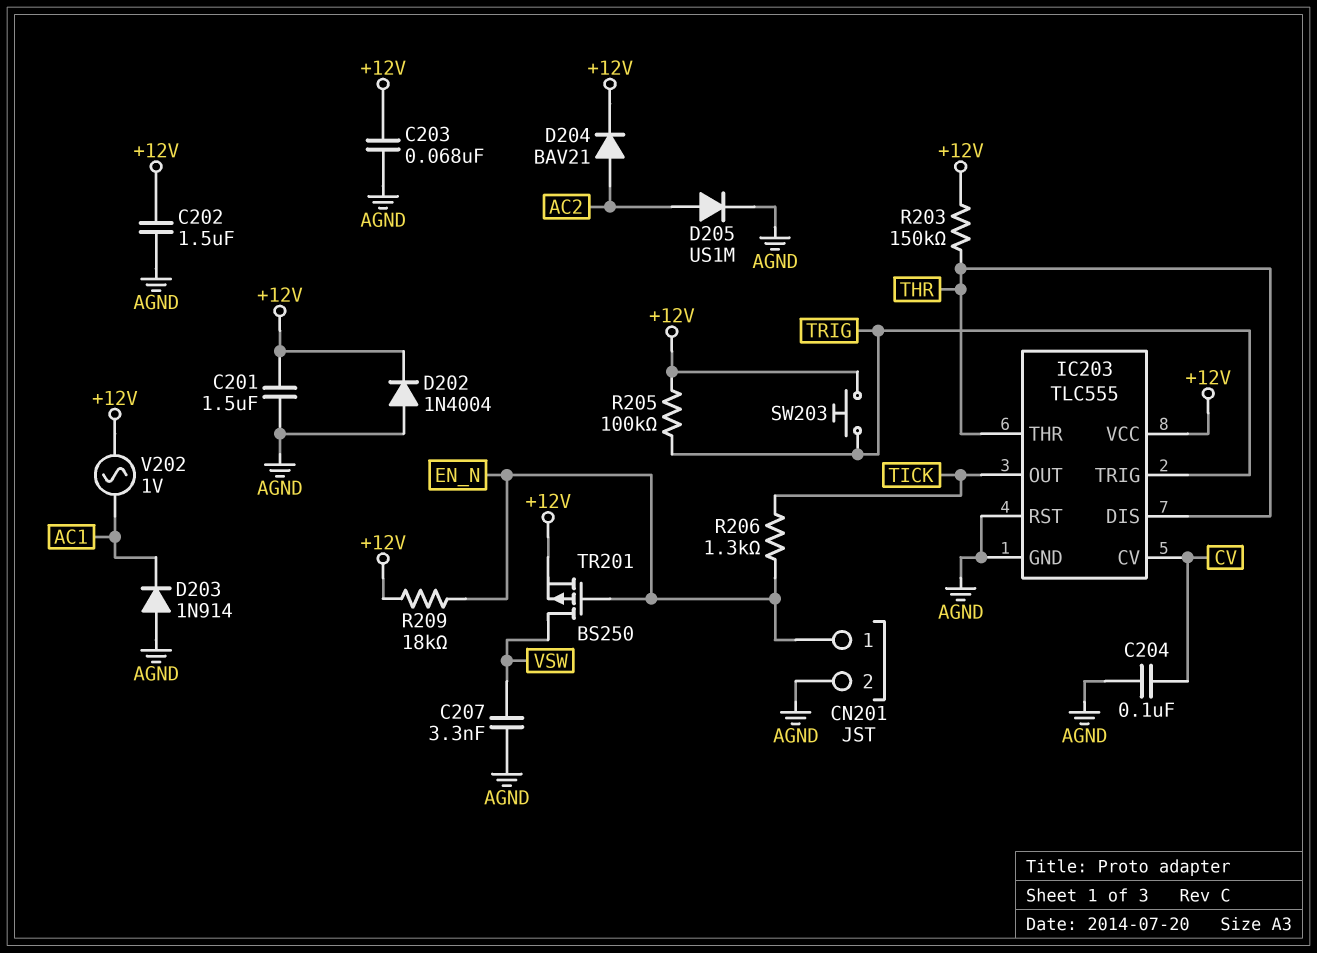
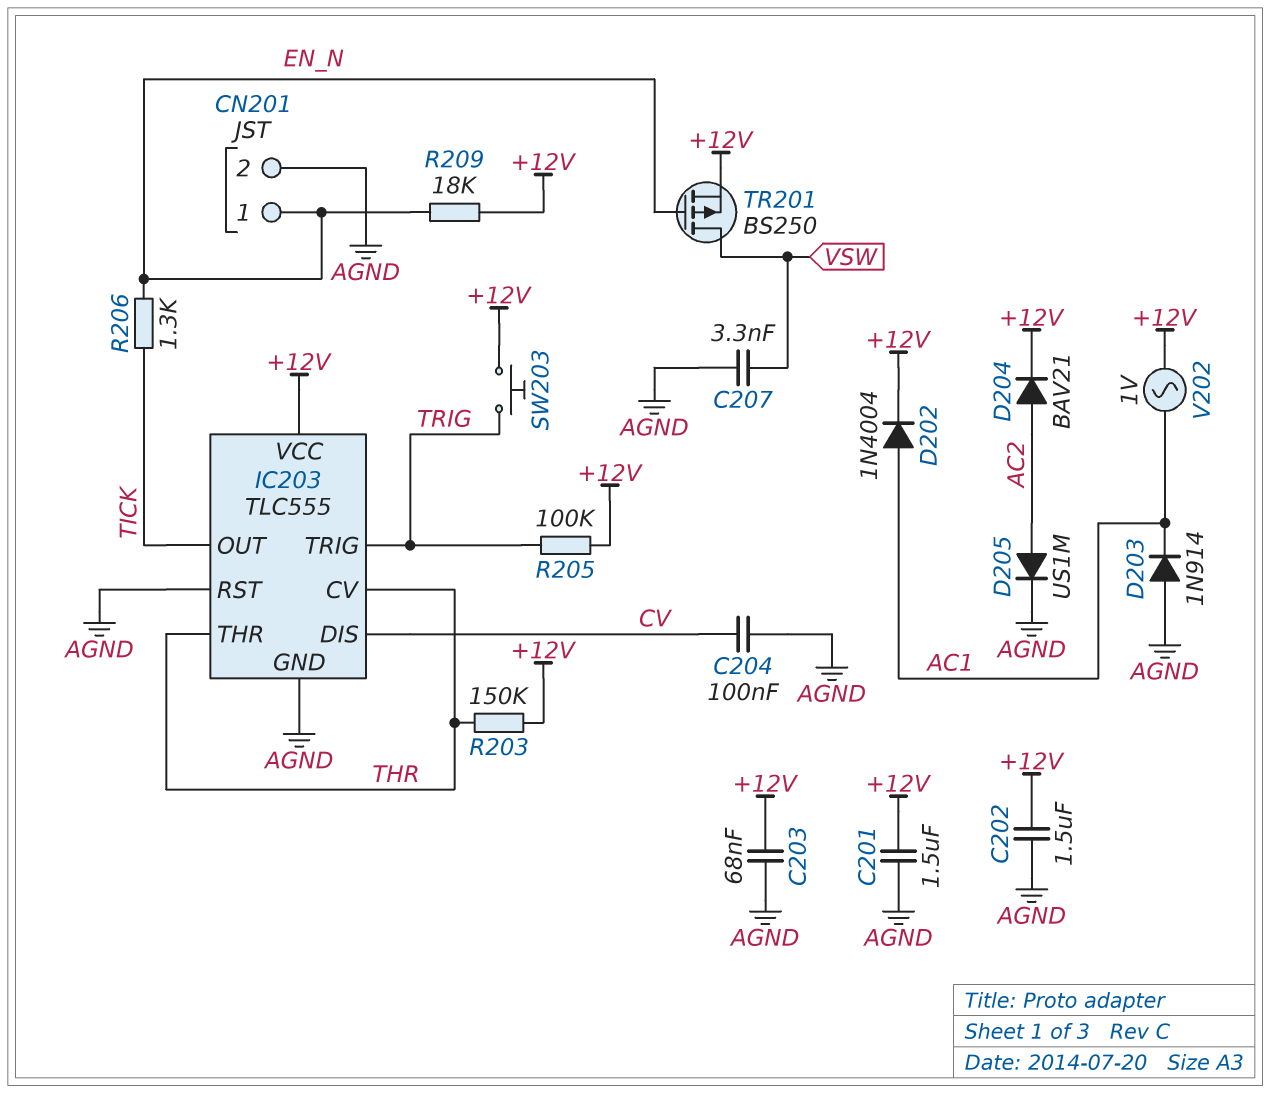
D202: diode 1N4004 (A AGND, K +12V) -> diode 1N4004 (A AC1, K +12V)
IC203 pin CV: CV -> THR
IC203 pin DIS: THR -> CV

